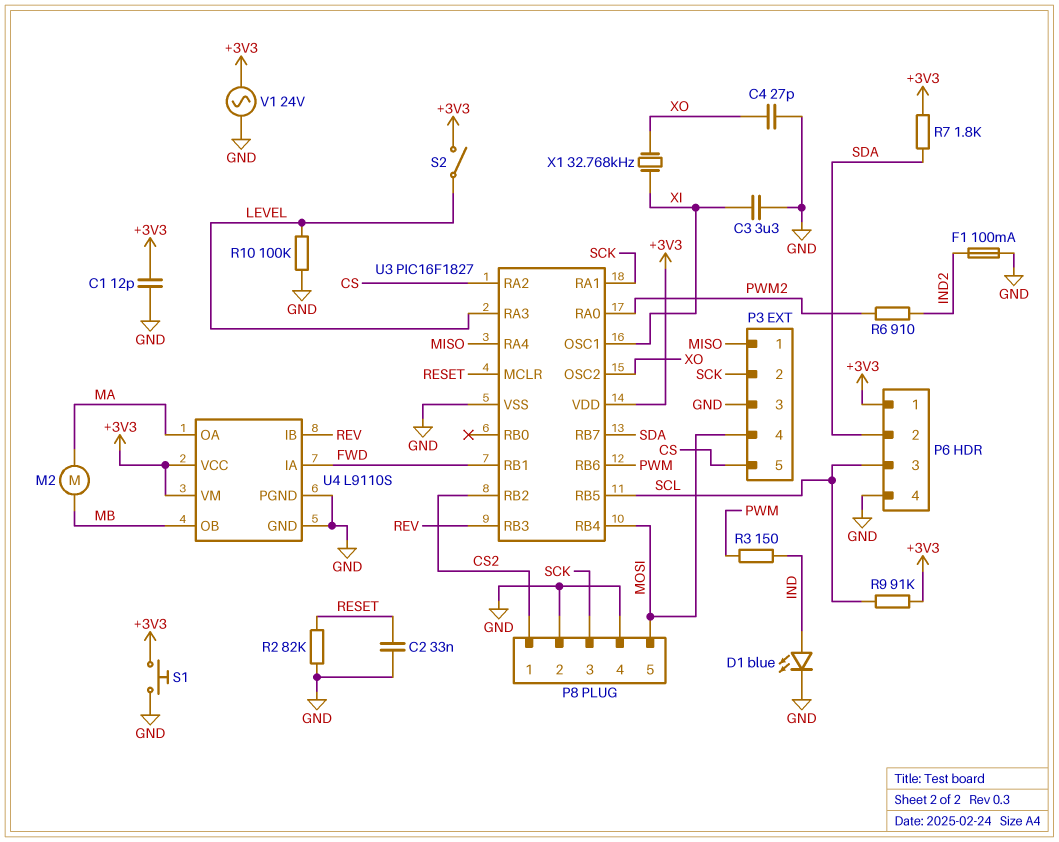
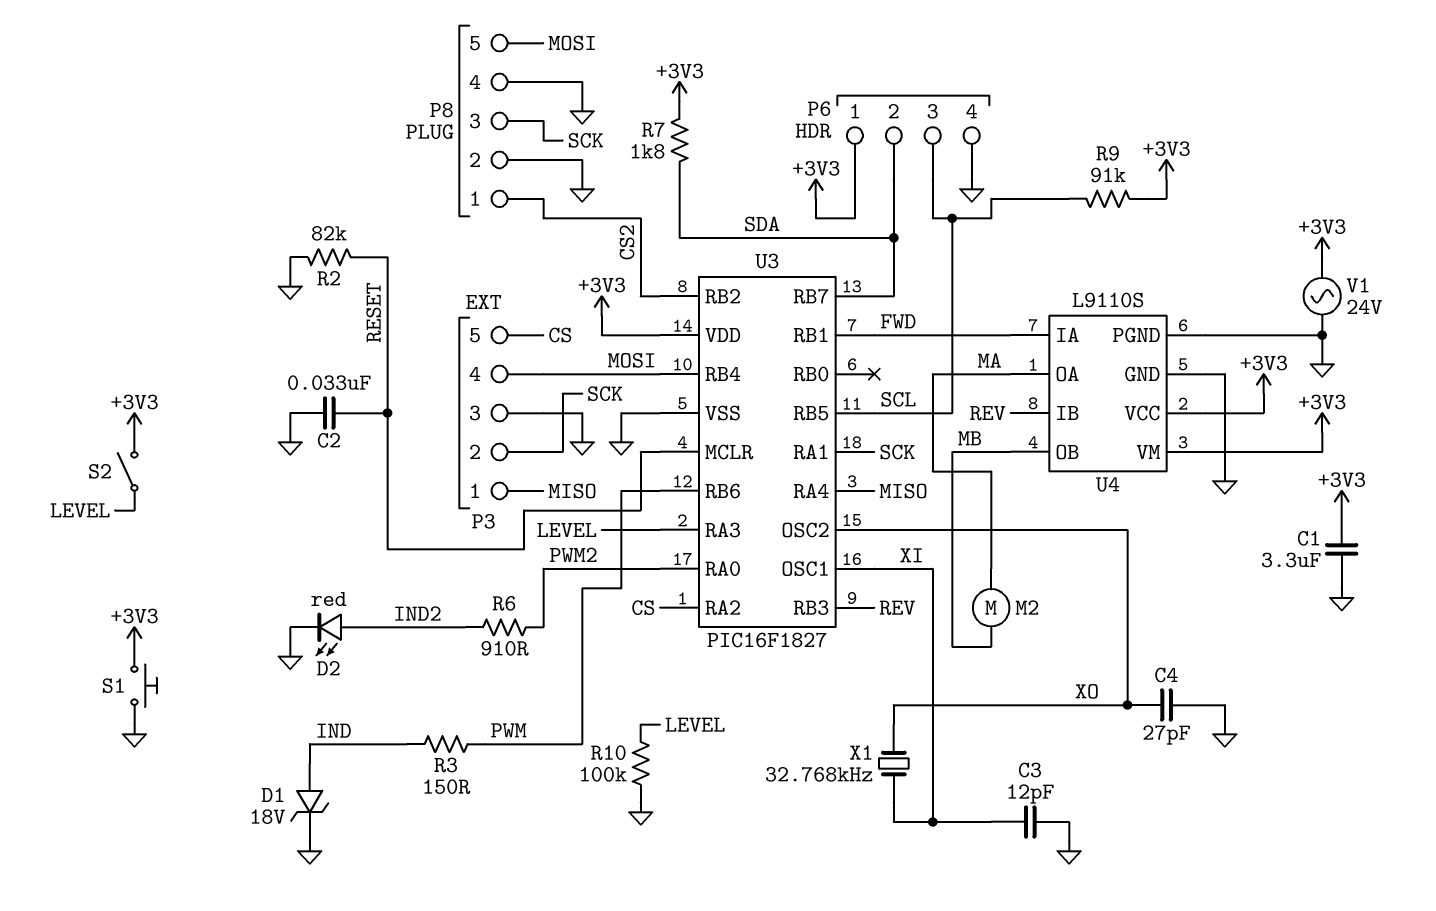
C1: 12pF (+3V3, GND) -> 3.3uF (+3V3, GND)
C3: 3.3uF (GND, XI) -> 12pF (GND, XI)
D1: LED blue (A IND, K GND) -> zener 18V (A IND, K GND)
D2: none -> LED red (A IND2, K GND)
F1: 100mA (GND, IND2) -> none

